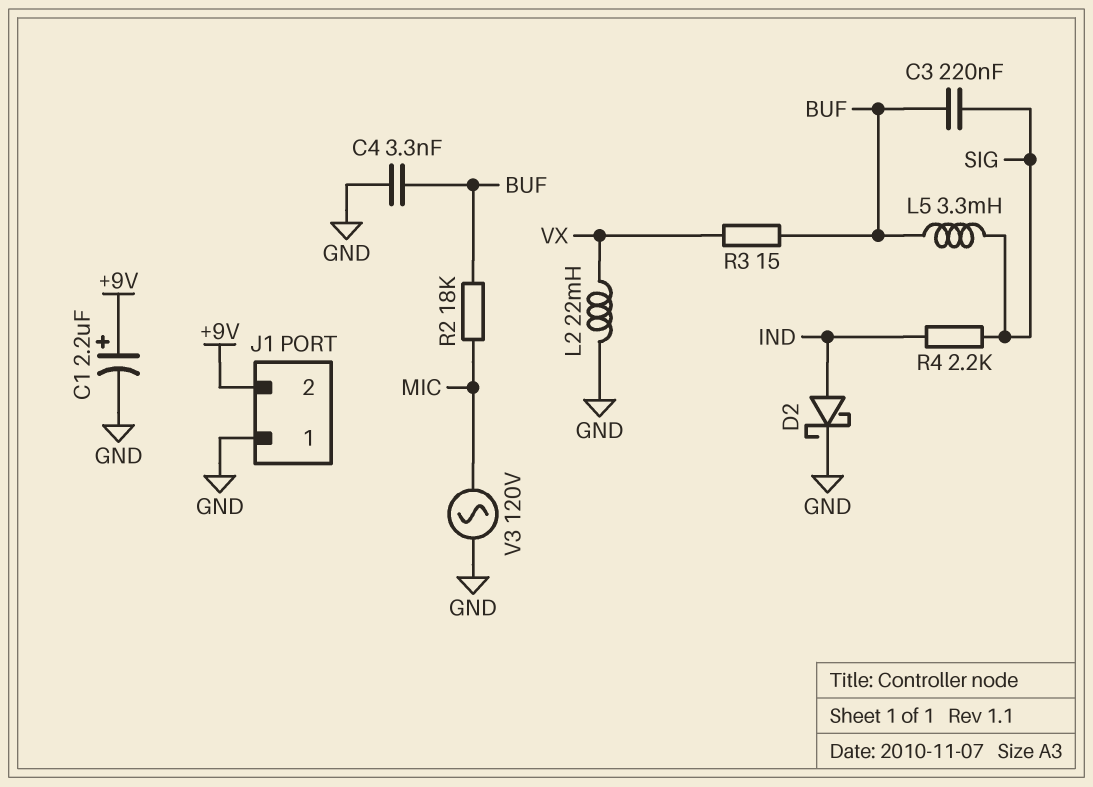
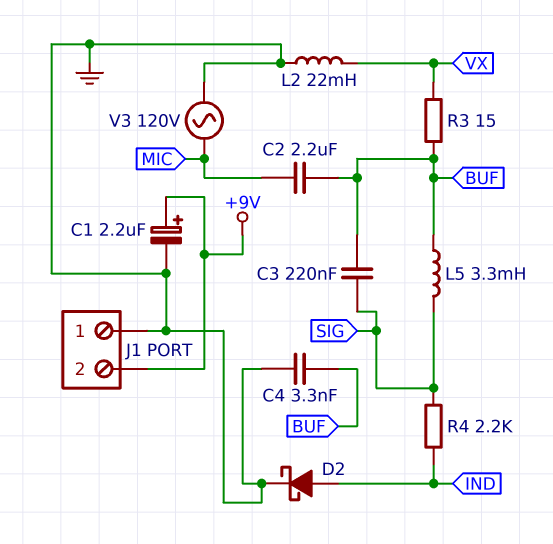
C2: none -> 2.2uF (BUF, MIC)
R2: 18k (BUF, MIC) -> none

